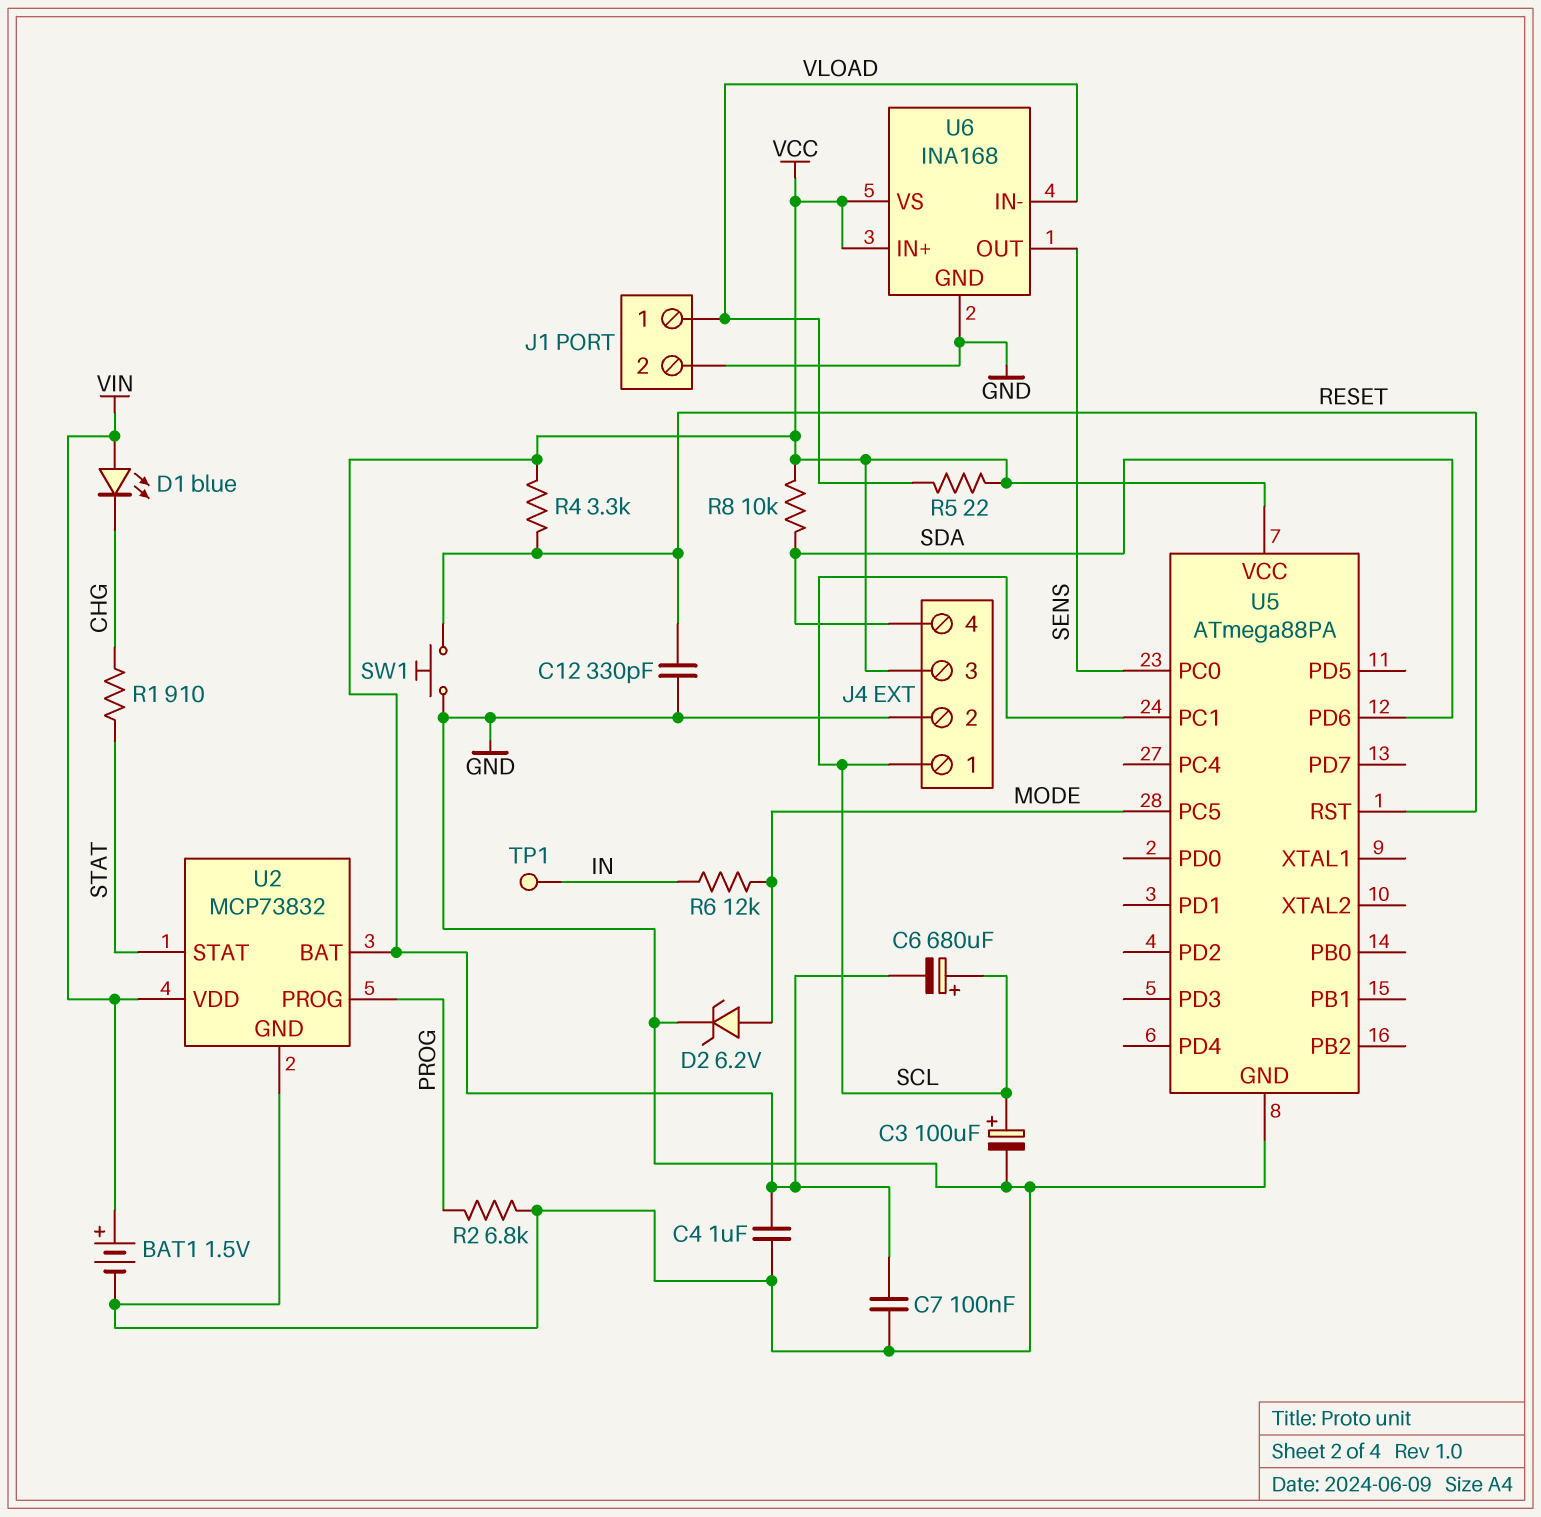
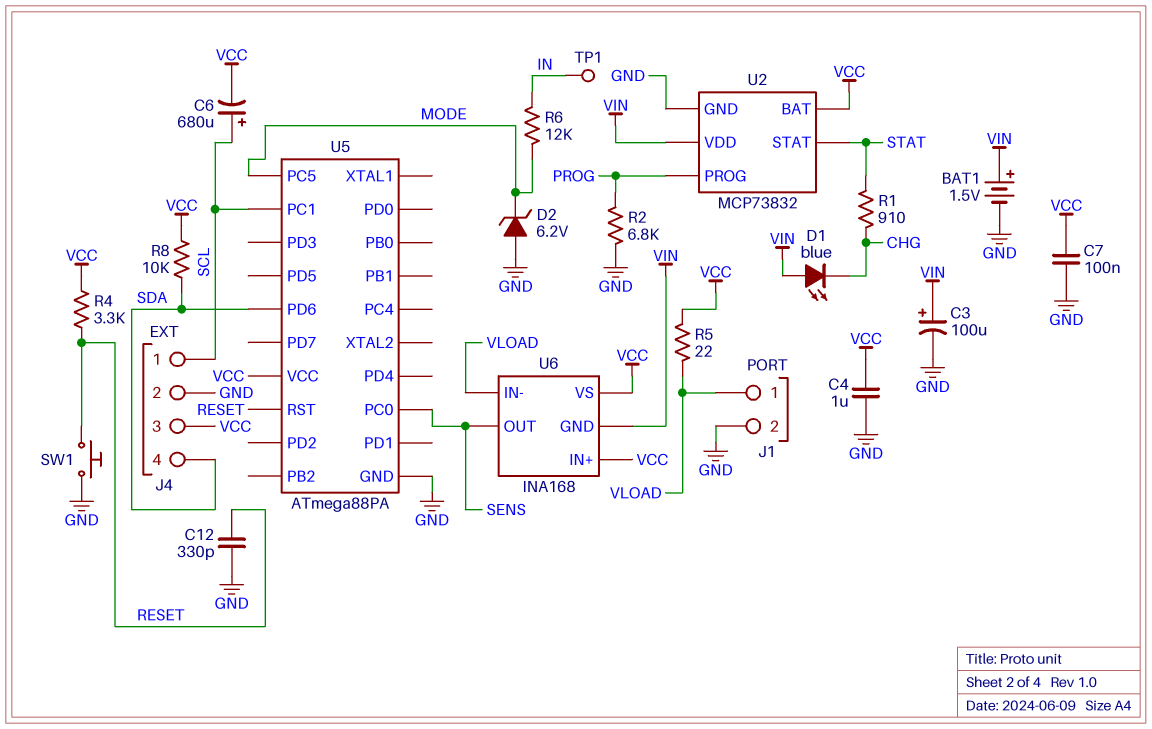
C3: 100uF (plus SCL, minus GND) -> 100uF (plus VIN, minus GND)
D2: zener 6.2V (A MODE, K GND) -> zener 6.2V (A GND, K MODE)
U6 pin GND: GND -> VIN

